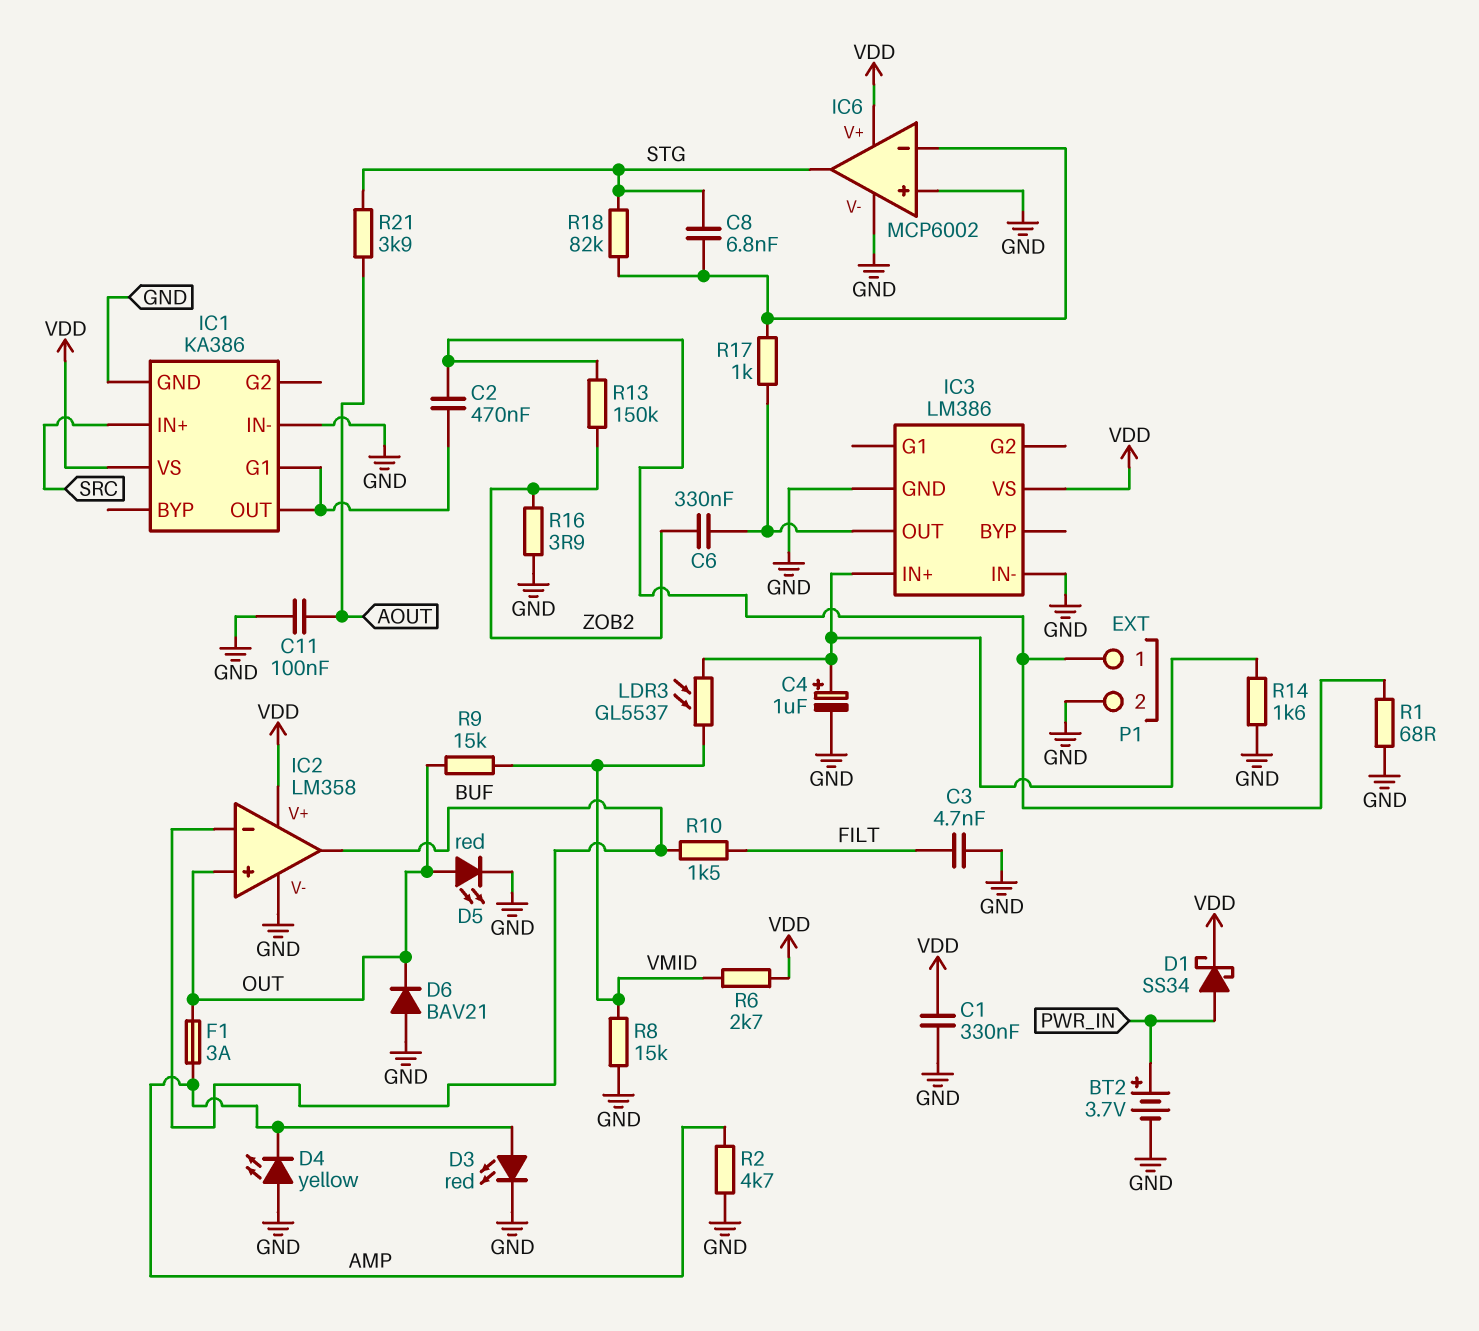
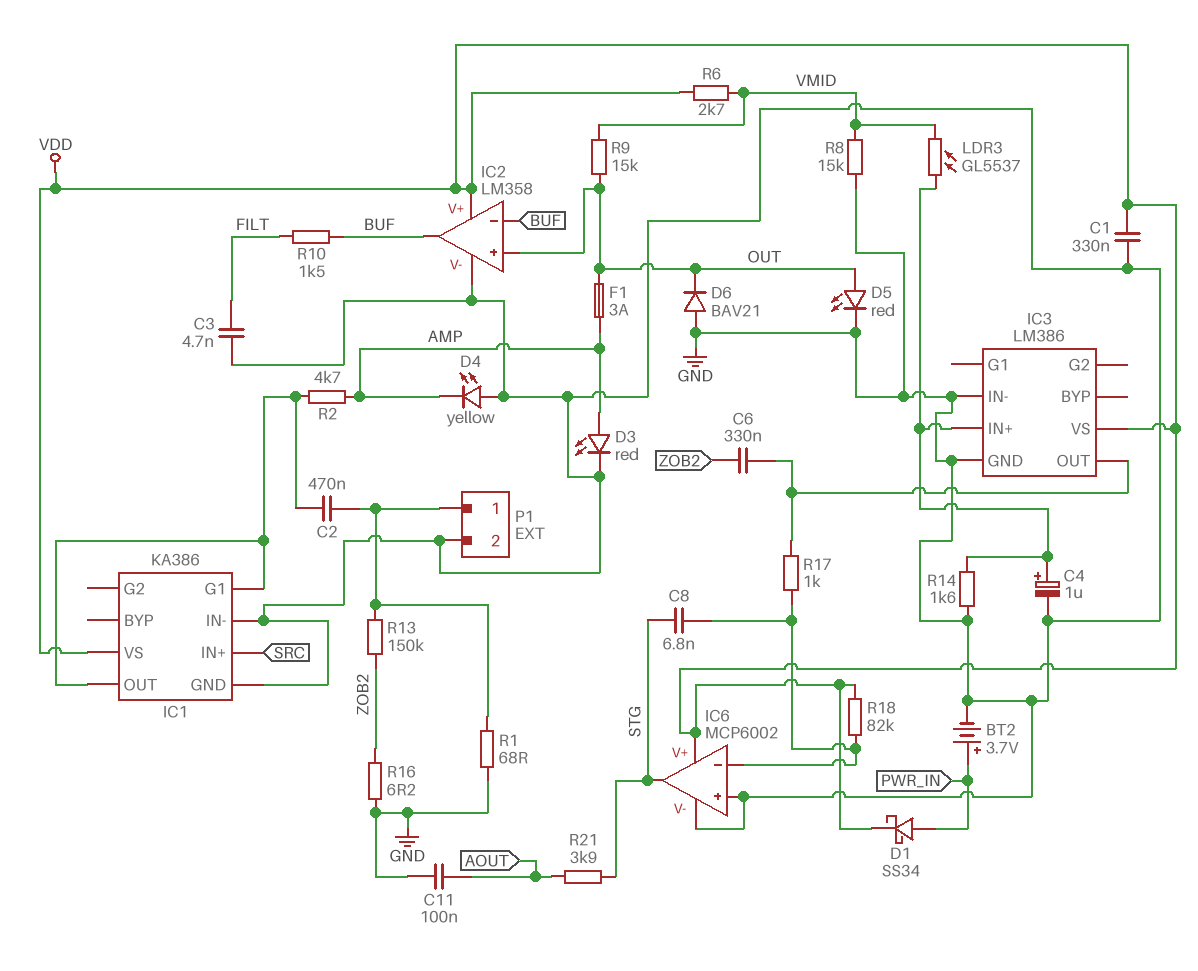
R2: 4.7k (AMP, GND) -> 4.7k (AMP, IC1/G1)
R16: 3.9 (GND, ZOB2) -> 6.2 (GND, ZOB2)
R18: 82k (IC6/in-, STG) -> 82k (IC6/in-, VDD)

